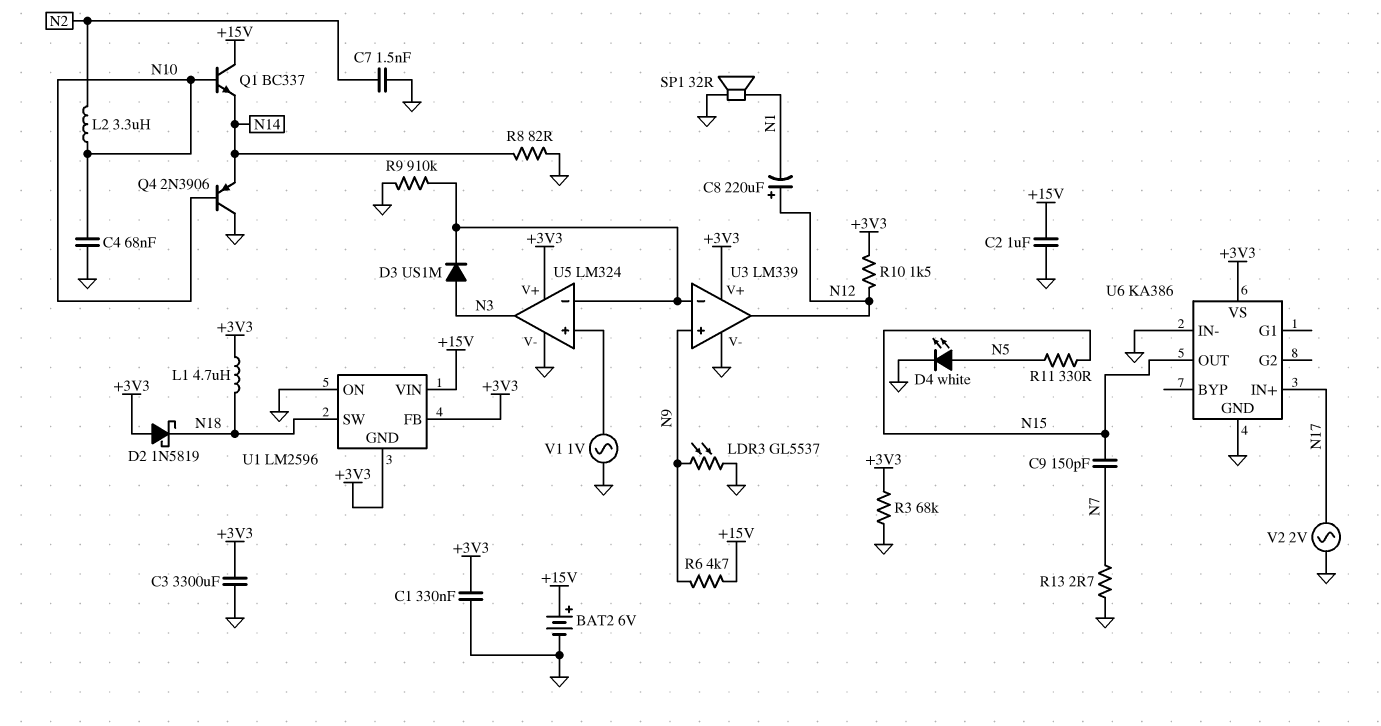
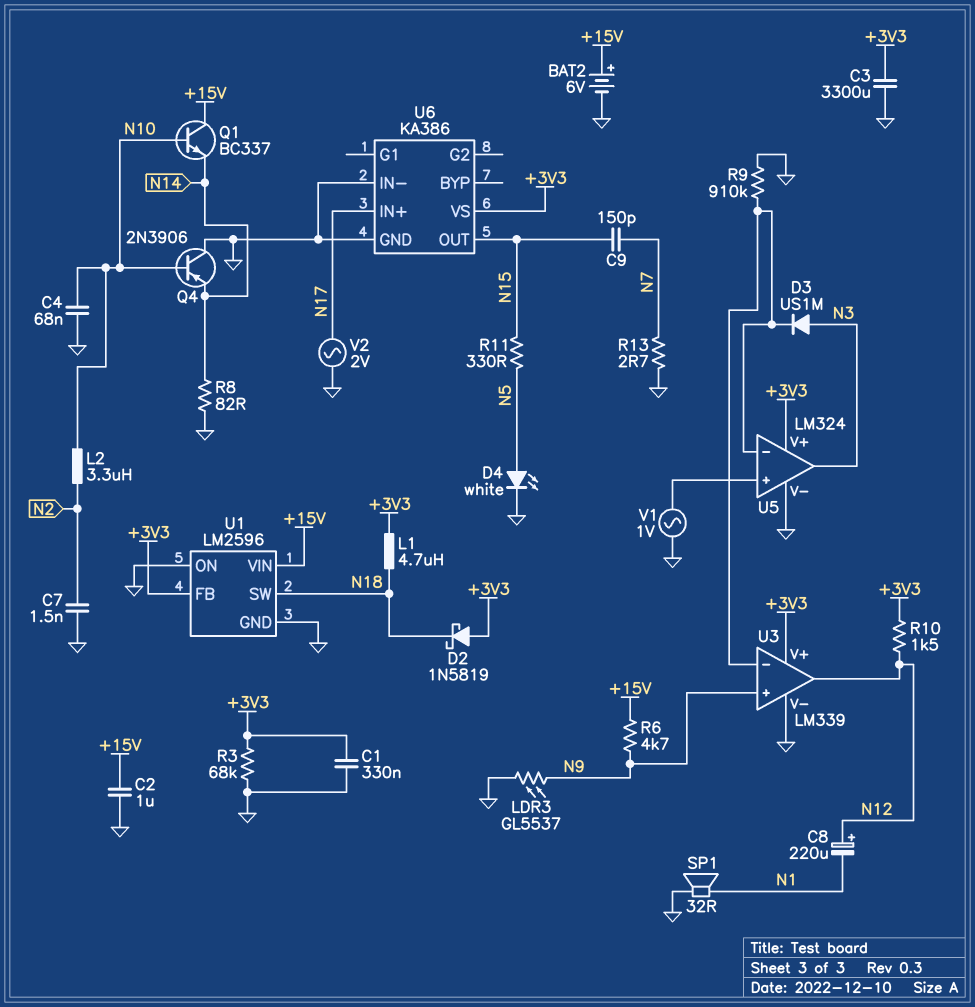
U1 pin GND: +3V3 -> GND

